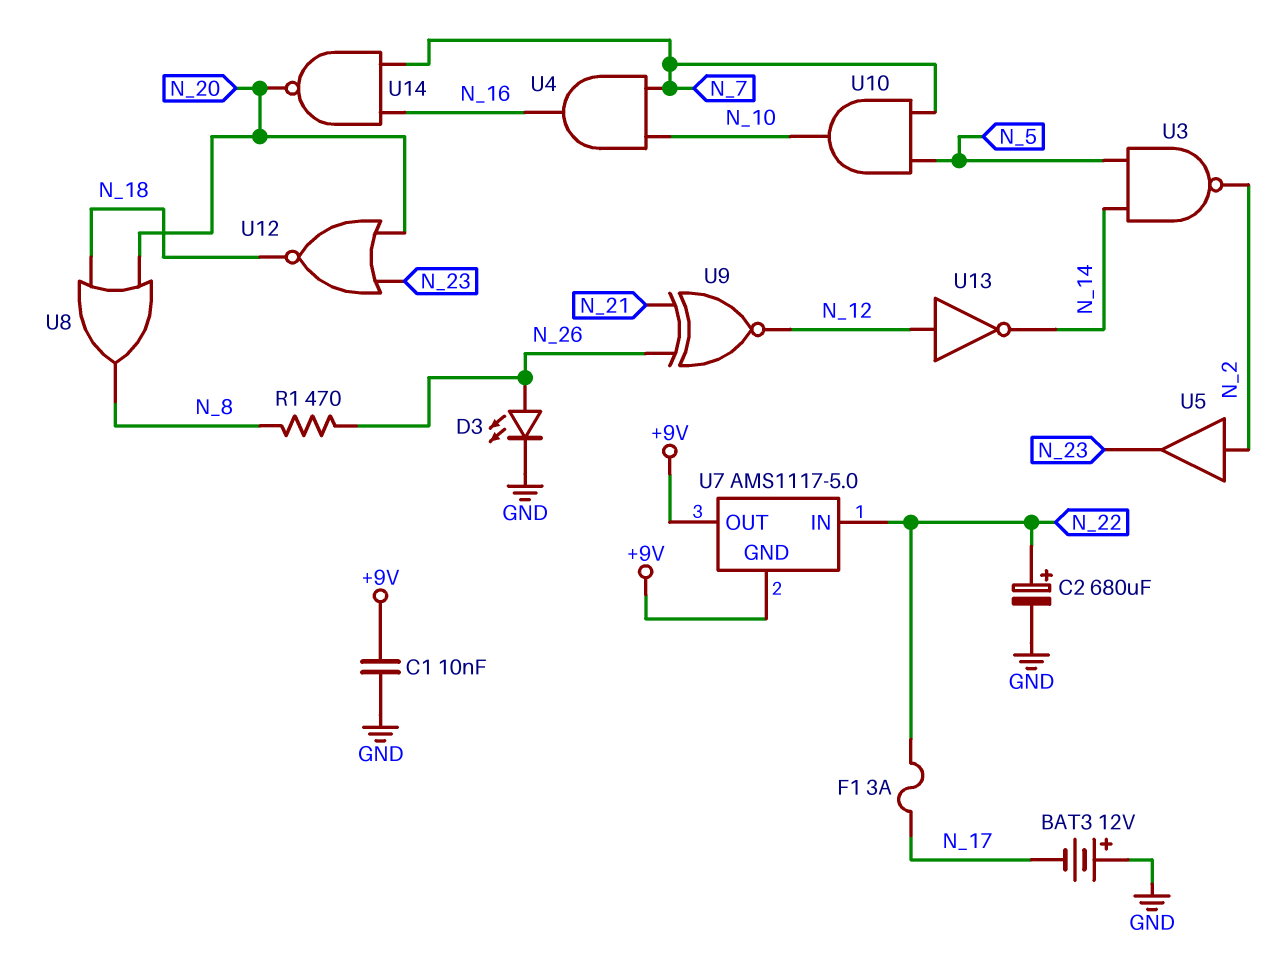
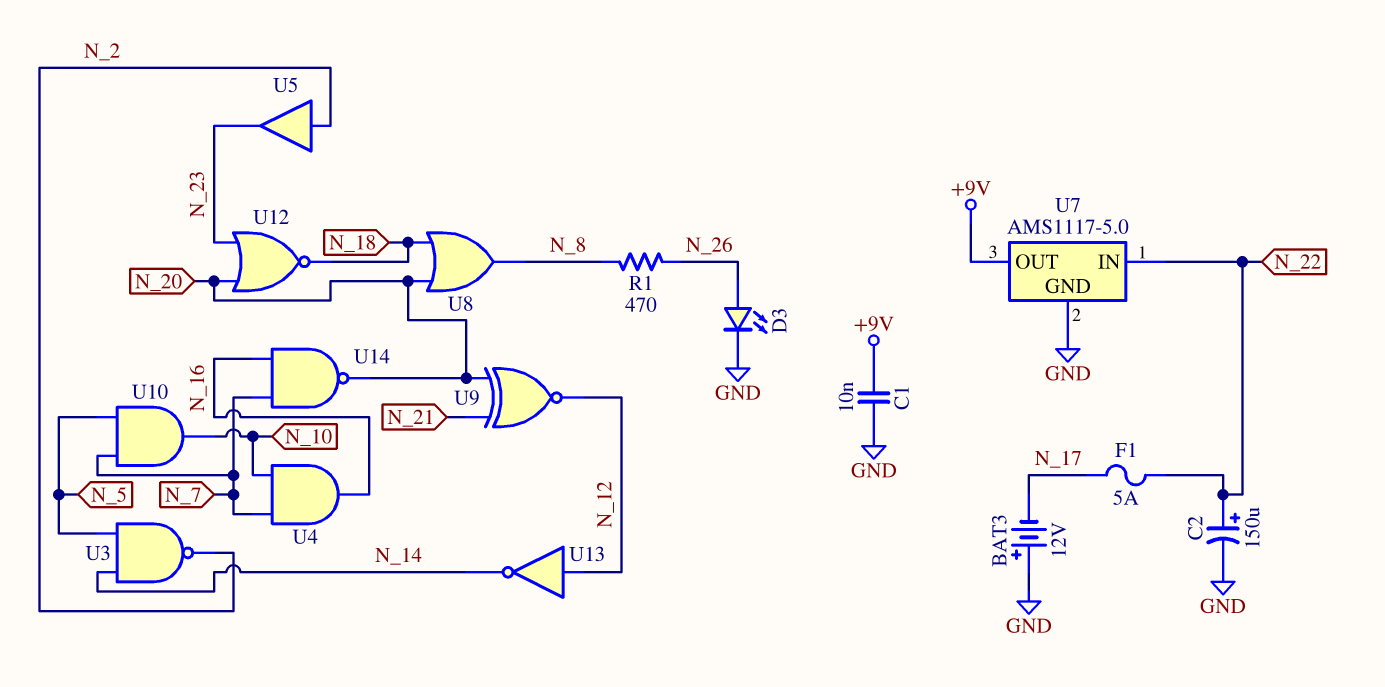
C2: 680uF (plus N_22, minus GND) -> 150uF (plus N_22, minus GND)
F1: 3A (N_17, N_22) -> 5A (N_17, N_22)
U7 pin GND: +9V -> GND
U9: XNOR (in N_21, in N_26, out N_12) -> XNOR (in N_20, in N_21, out N_12)

